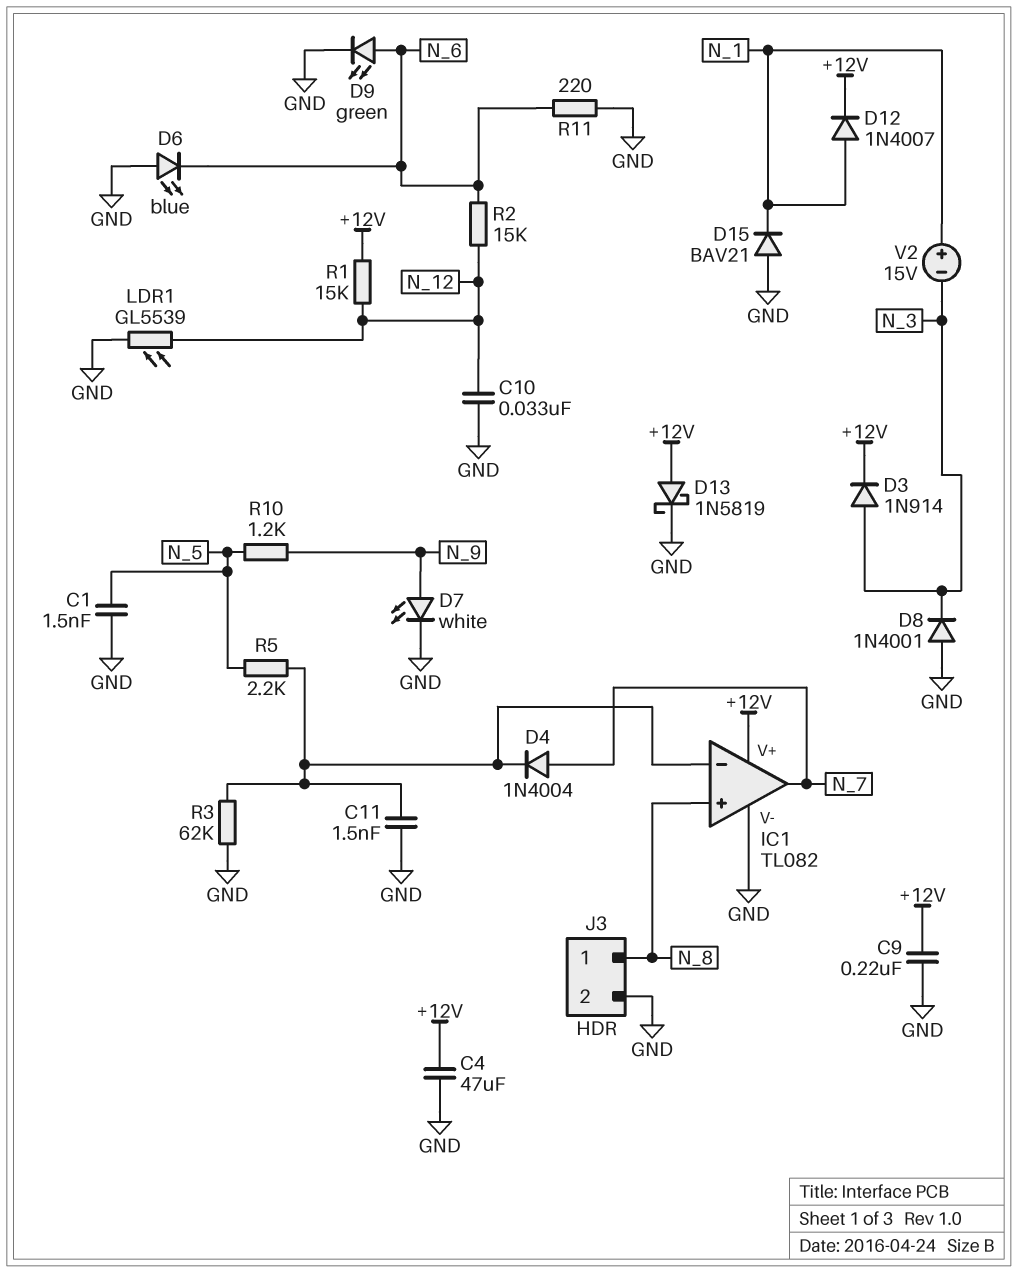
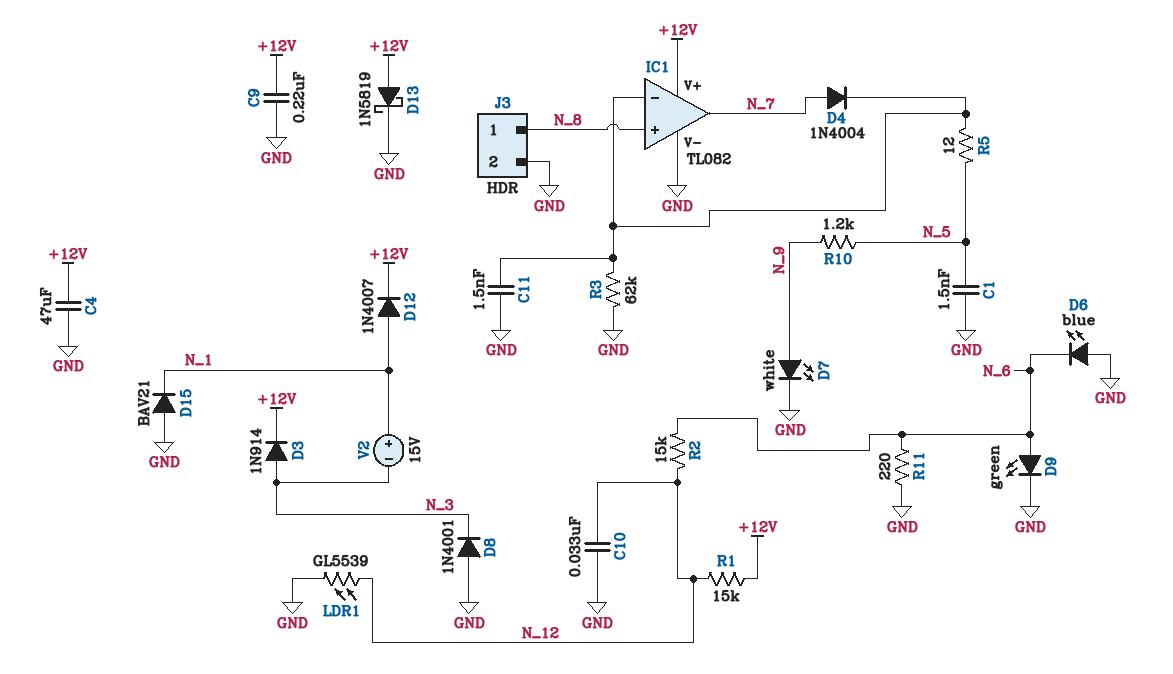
R5: 2.2k (IC1/in-, N_5) -> 12 (IC1/in-, N_5)

